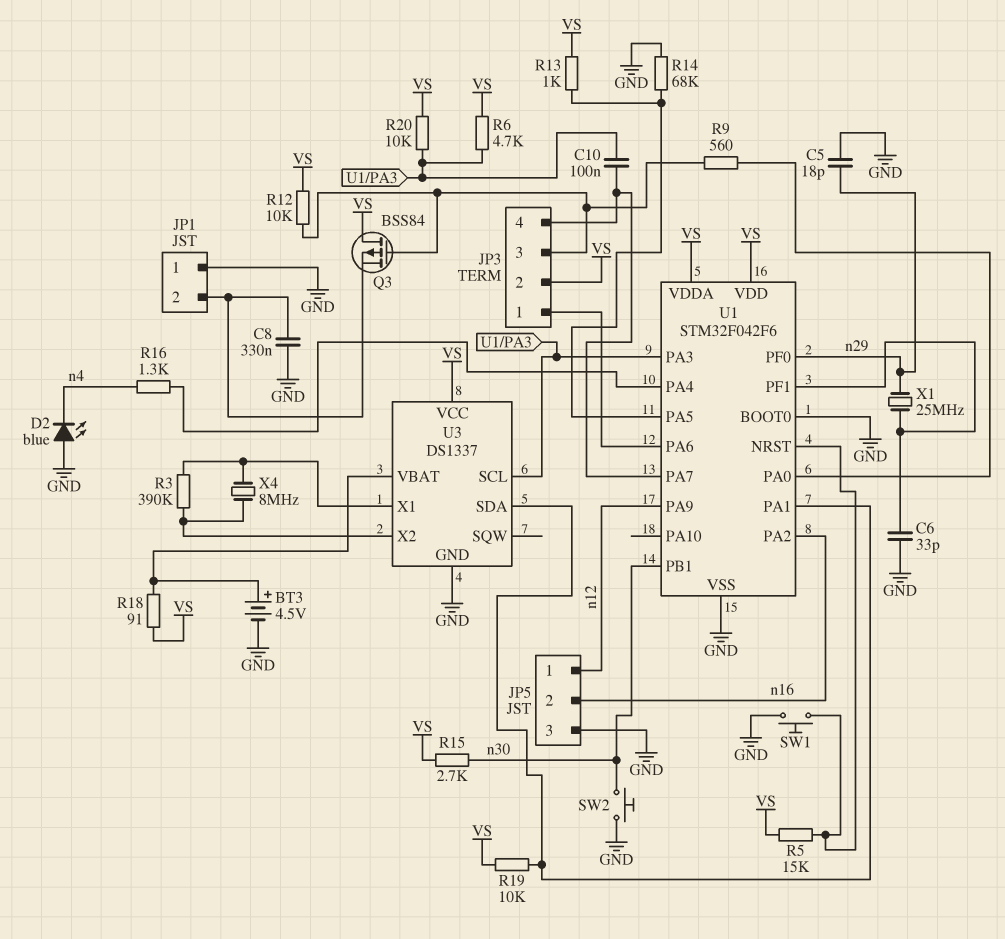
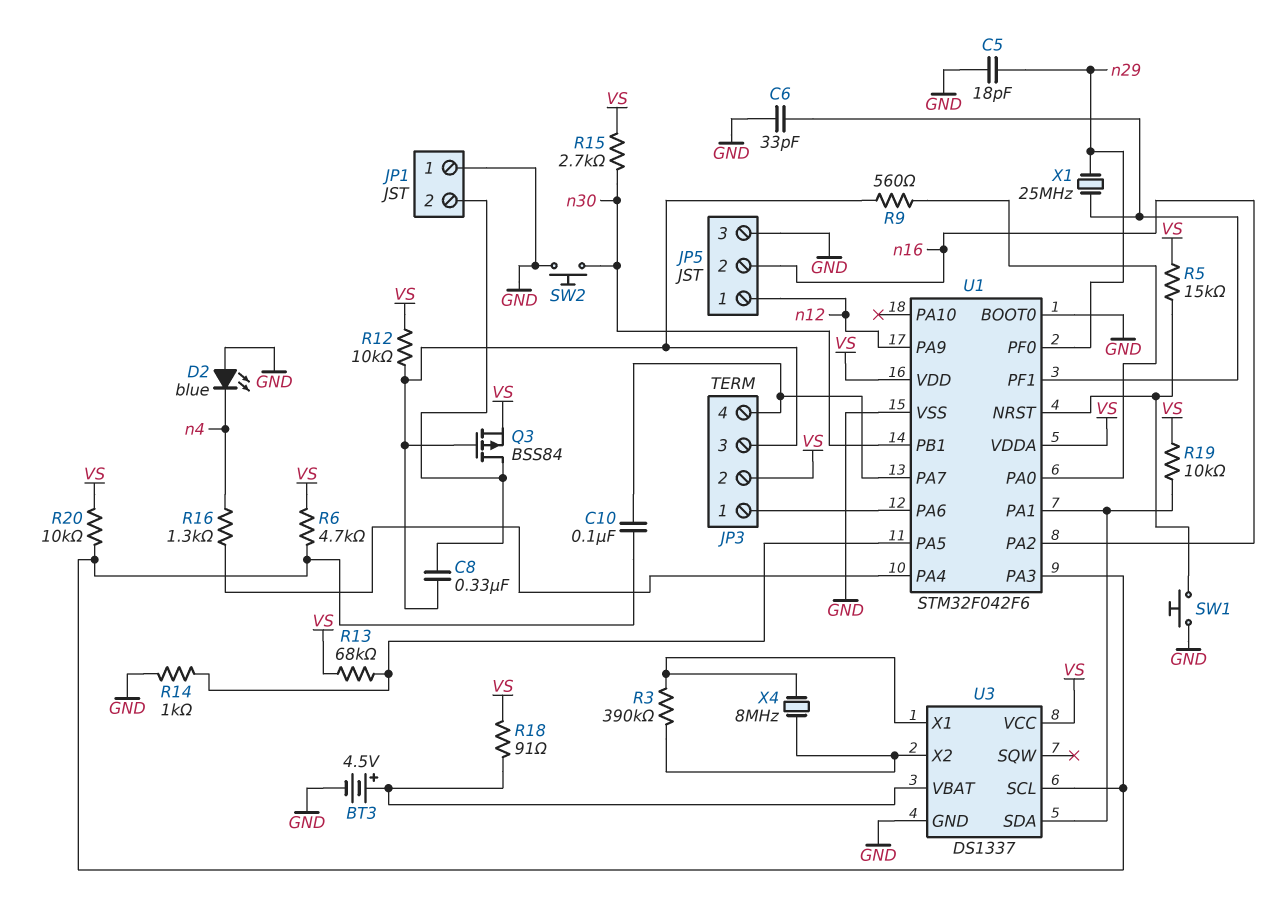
C8: 330nF (GND, JP1/2) -> 330nF (JP1/2, JP3/3)
Q3: PMOS BSS84 (G JP3/3, D VS, S JP1/2) -> PMOS BSS84 (G JP3/3, D JP1/2, S VS)
R13: 1k (U1/PA5, VS) -> 68k (U1/PA5, VS)
R14: 68k (GND, U1/PA5) -> 1k (GND, U1/PA5)

